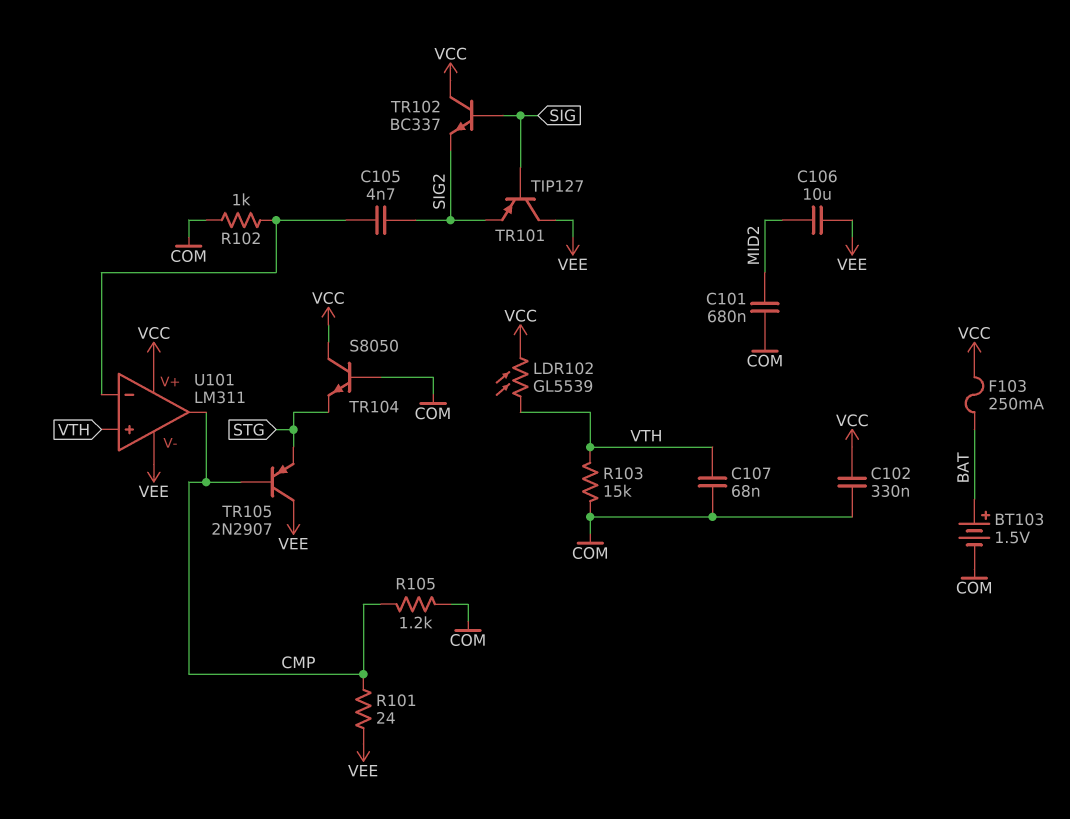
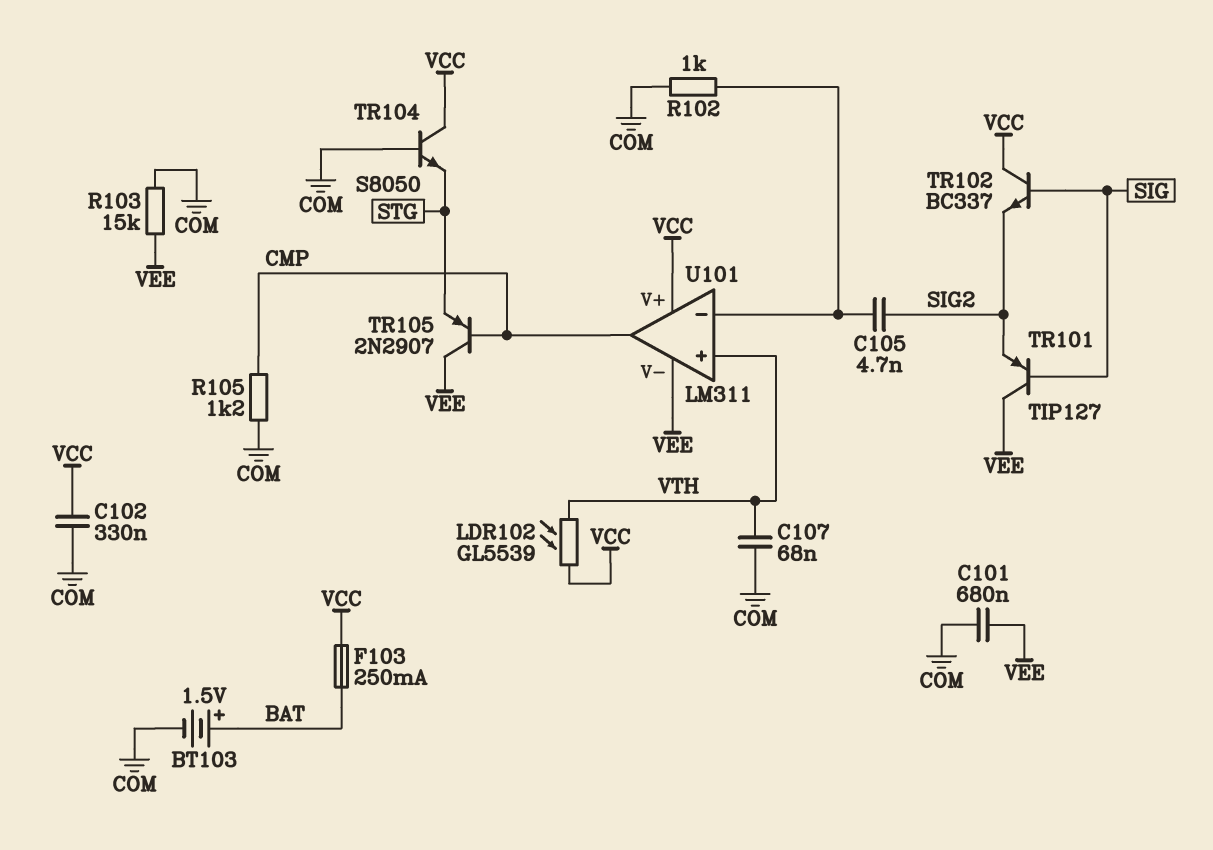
C101: 680nF (COM, MID2) -> 680nF (COM, VEE)
C106: 10uF (MID2, VEE) -> none
R101: 24 (CMP, VEE) -> none
R103: 15k (COM, VTH) -> 15k (COM, VEE)

